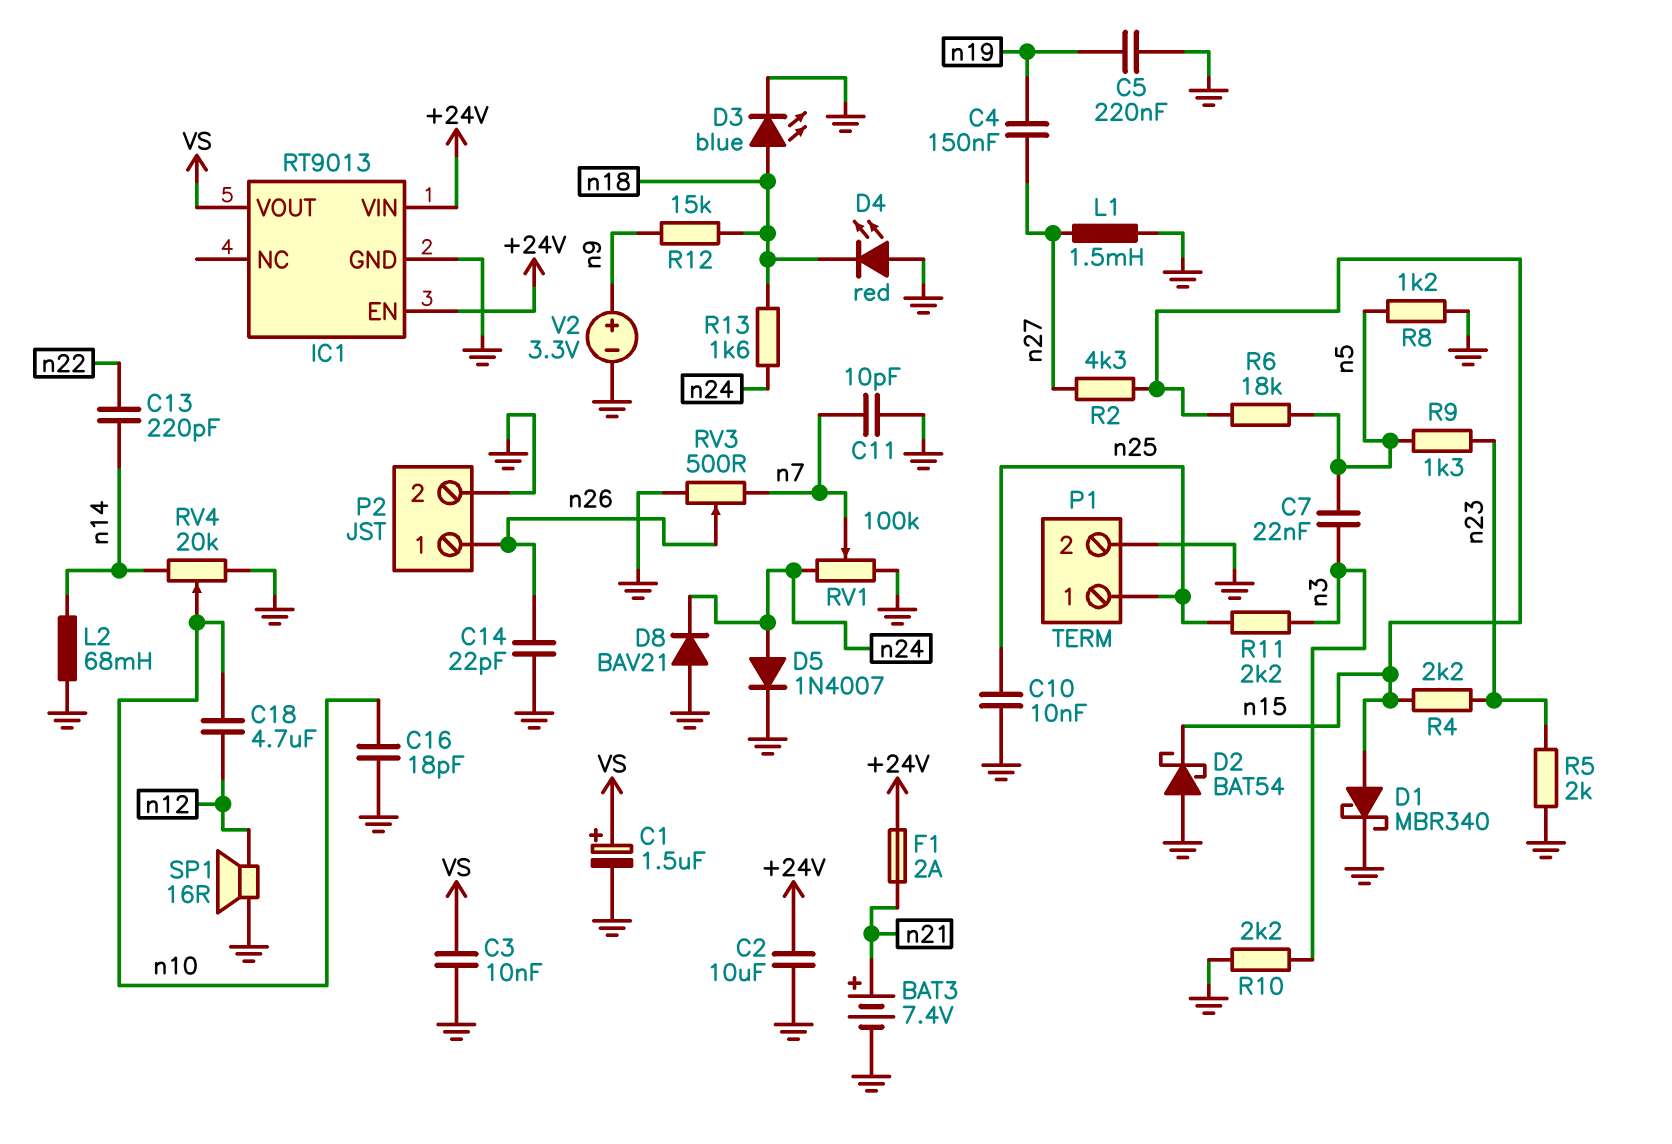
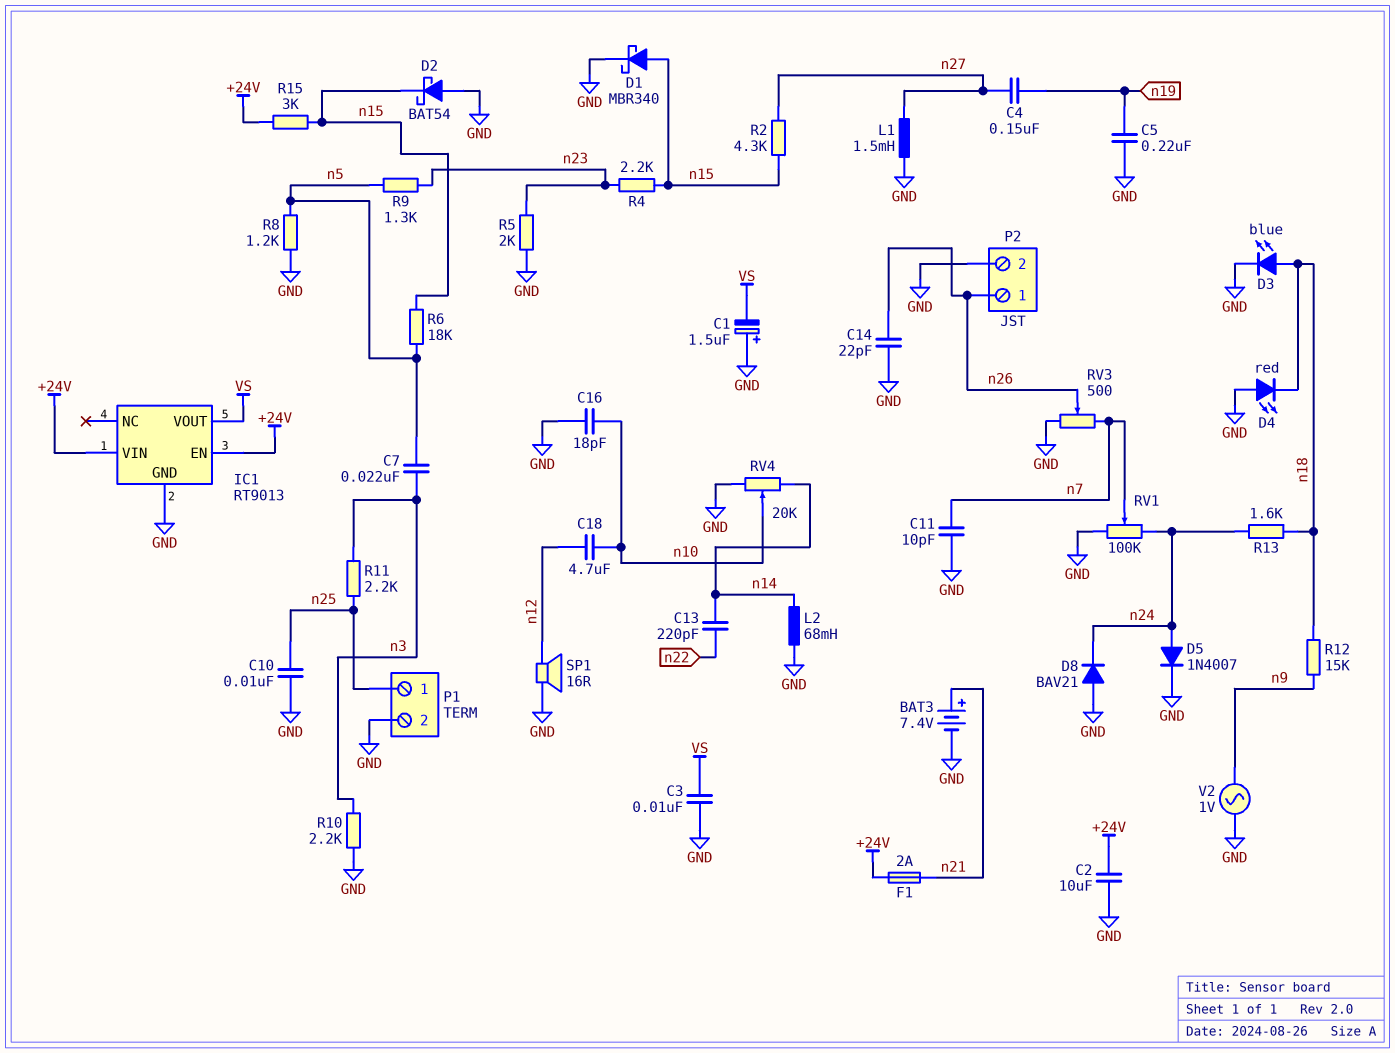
C1: 1.5uF (plus VS, minus GND) -> 1.5uF (plus GND, minus VS)
R15: none -> 3k (+24V, n15)
V2: 3.3V (plus n9, minus GND) -> AC 1V (GND, n9)

